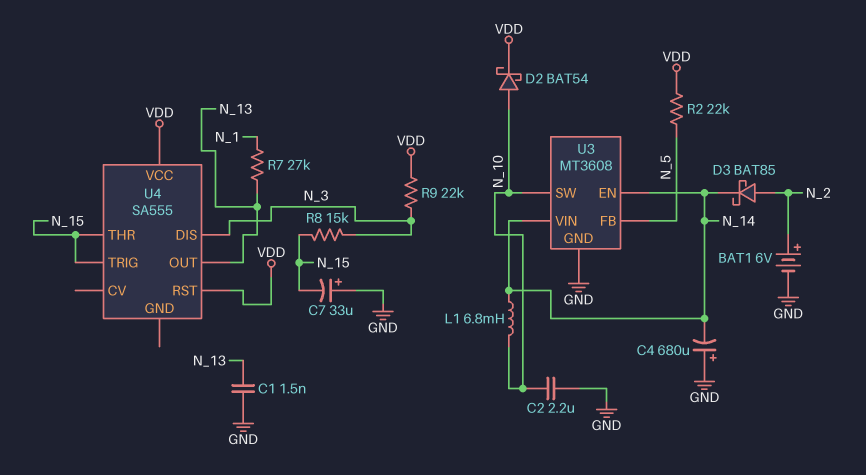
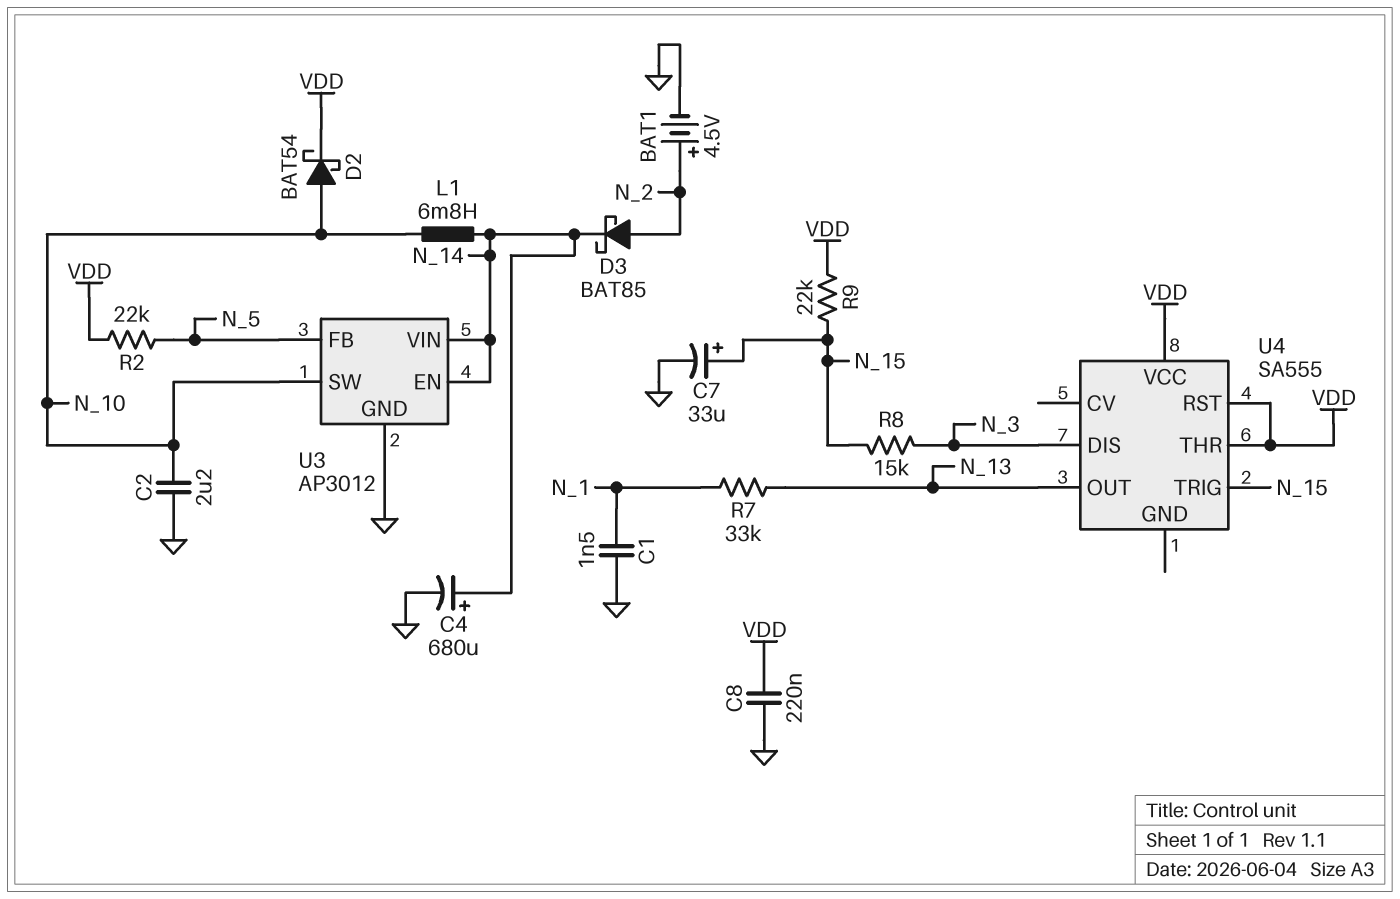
BAT1: 6V (plus N_2, minus GND) -> 4.5V (plus N_2, minus GND)
C1: 1.5nF (GND, N_13) -> 1.5nF (GND, N_1)
C4: 680uF (plus GND, minus N_14) -> 680uF (plus N_14, minus GND)
C7: 33uF (plus GND, minus N_15) -> 33uF (plus N_15, minus GND)
C8: none -> 220nF (GND, VDD)
R7: 27k (N_1, N_13) -> 33k (N_1, N_13)
R9: 22k (N_3, VDD) -> 22k (N_15, VDD)
U3: MT3608 -> AP3012
U4 pin THR: N_15 -> VDD

